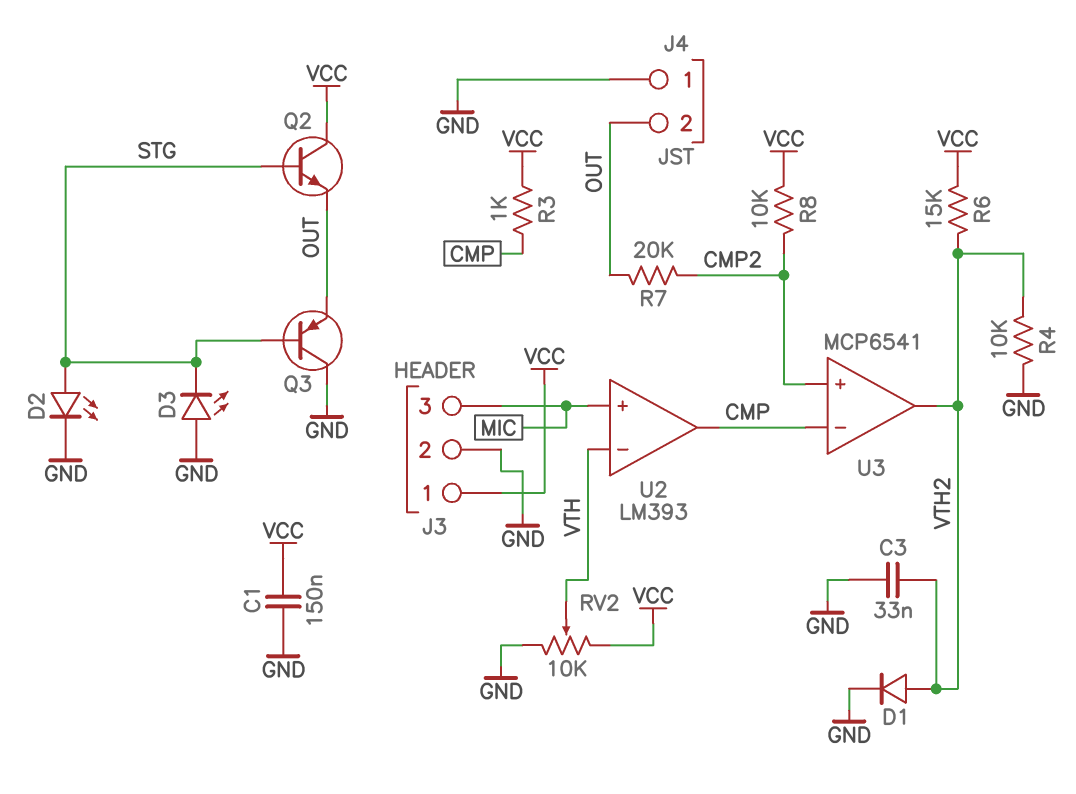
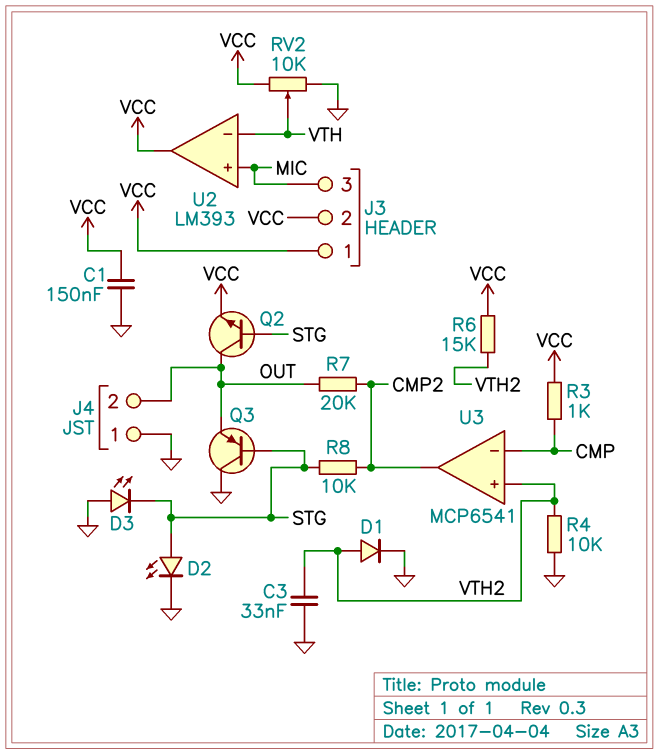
J3 pin 2: GND -> VCC
Q2: NPN (B STG, C VCC, E OUT) -> NPN (B STG, C OUT, E VCC)
R8: 10k (CMP2, VCC) -> 10k (CMP2, STG)
U2 pin out: CMP -> VCC
U3 pin in+: CMP2 -> VTH2
U3 pin out: VTH2 -> CMP2

